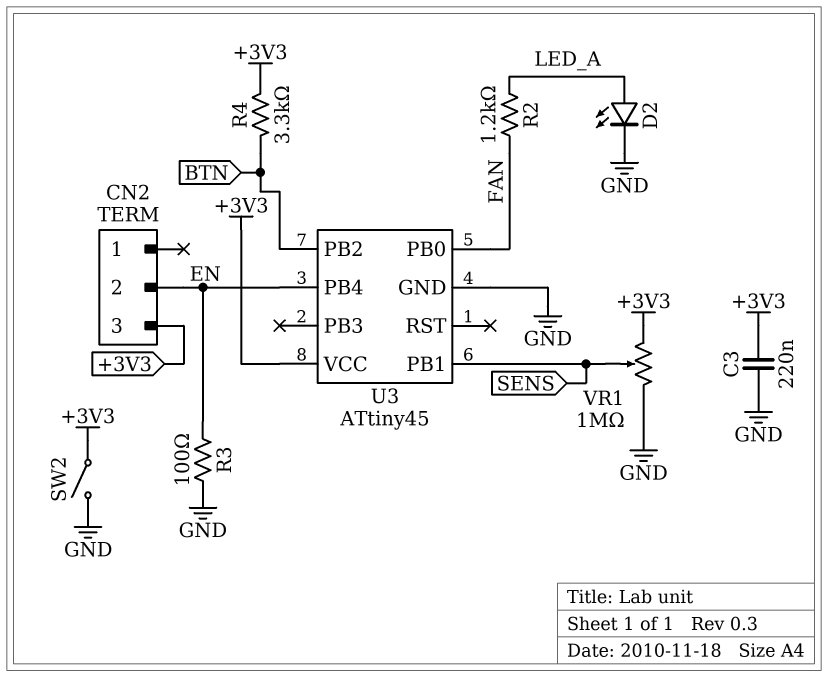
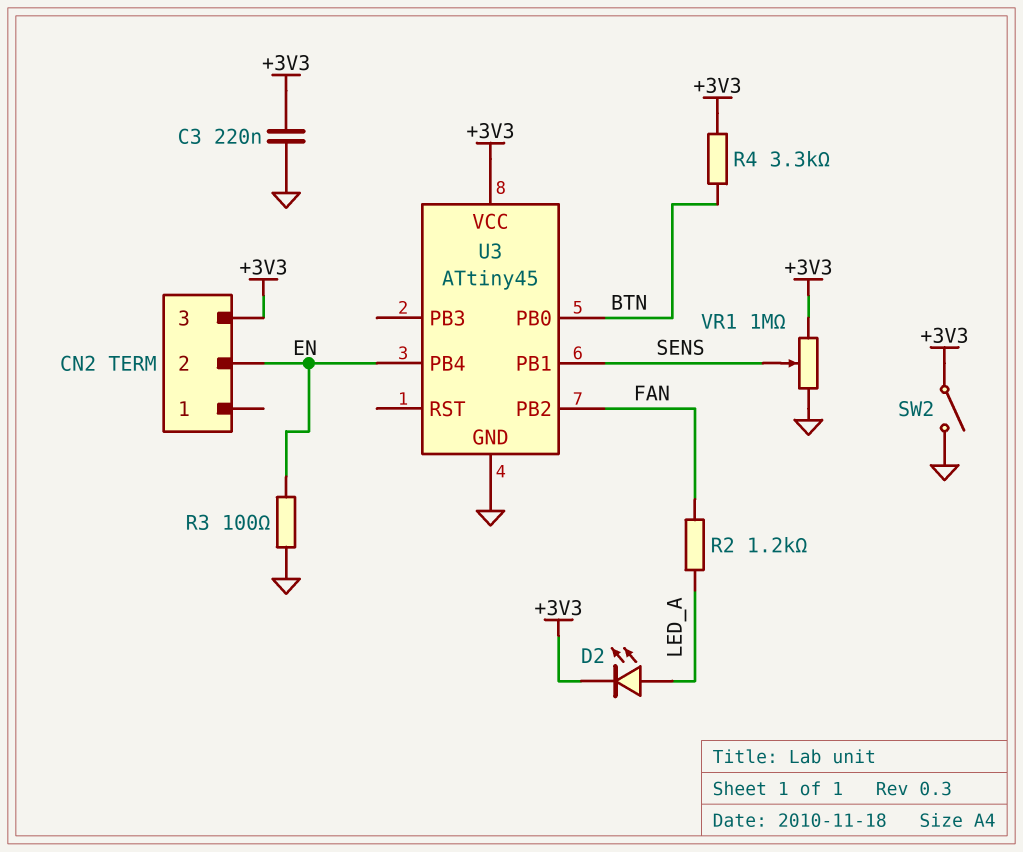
D2: LED (A LED_A, K GND) -> LED (A LED_A, K +3V3)
U3 pin PB0: FAN -> BTN
U3 pin PB2: BTN -> FAN

